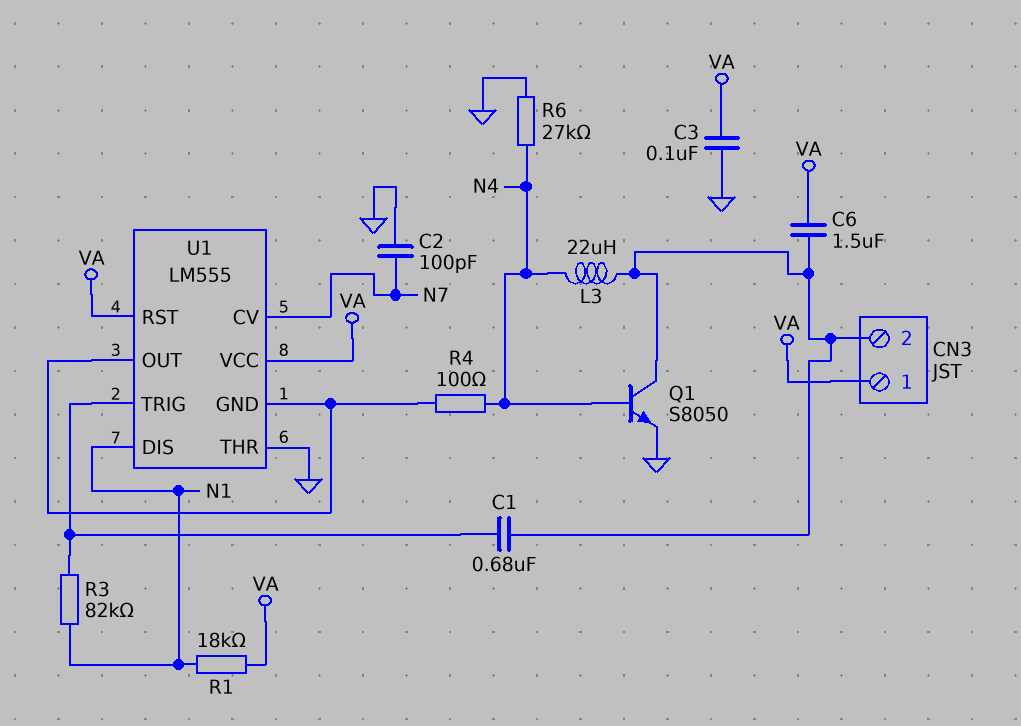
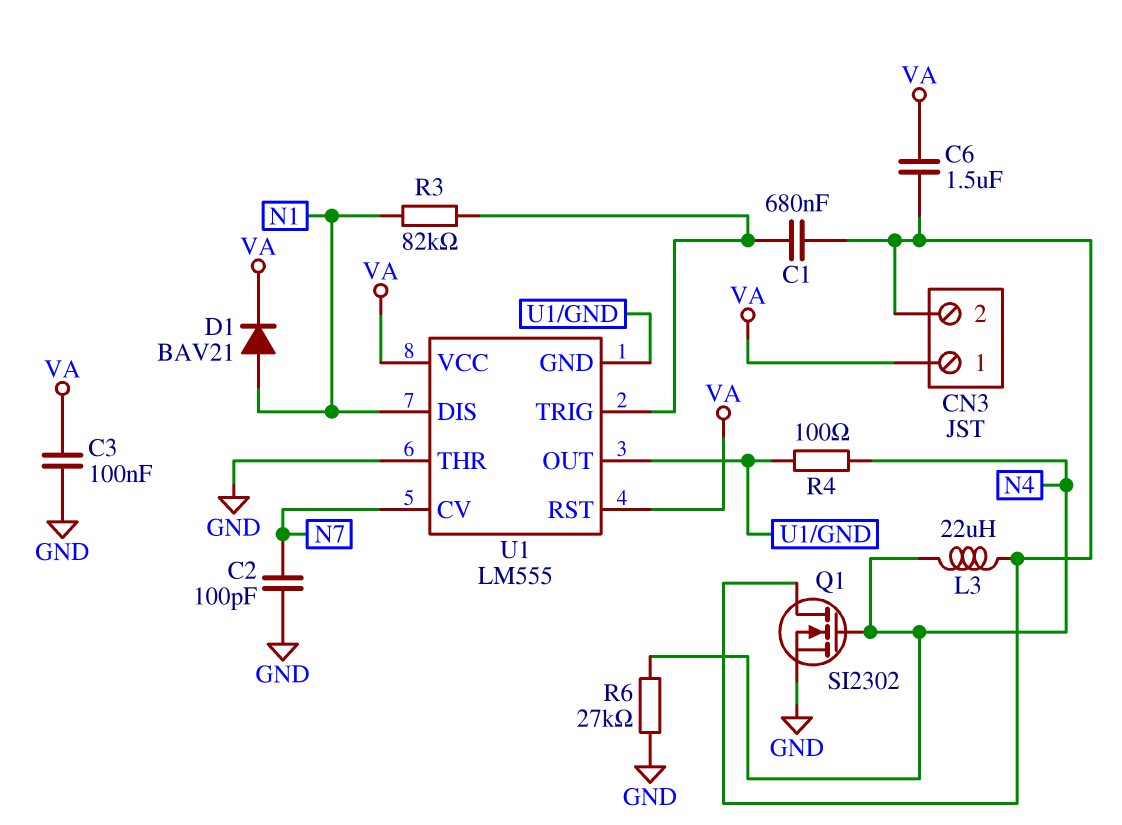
D1: none -> diode BAV21 (A N1, K VA)
Q1: NPN S8050 (B N4, C CN3/2, E GND) -> NMOS SI2302 (G N4, D CN3/2, S GND)
R1: 18k (N1, VA) -> none

